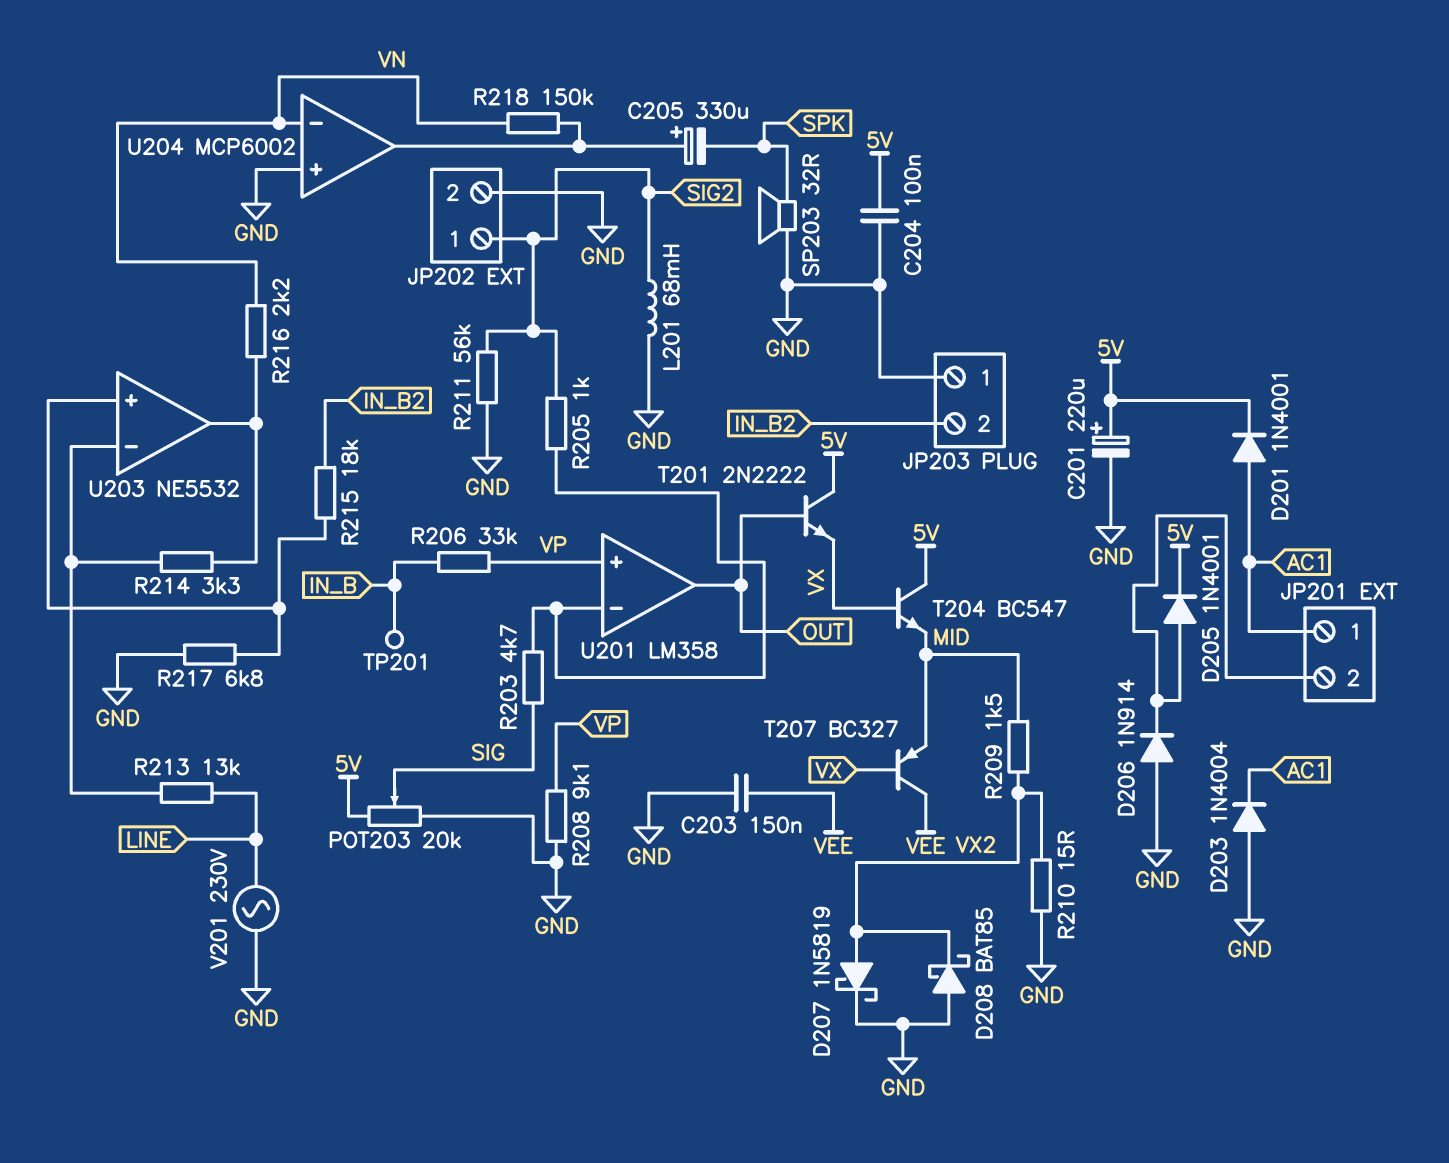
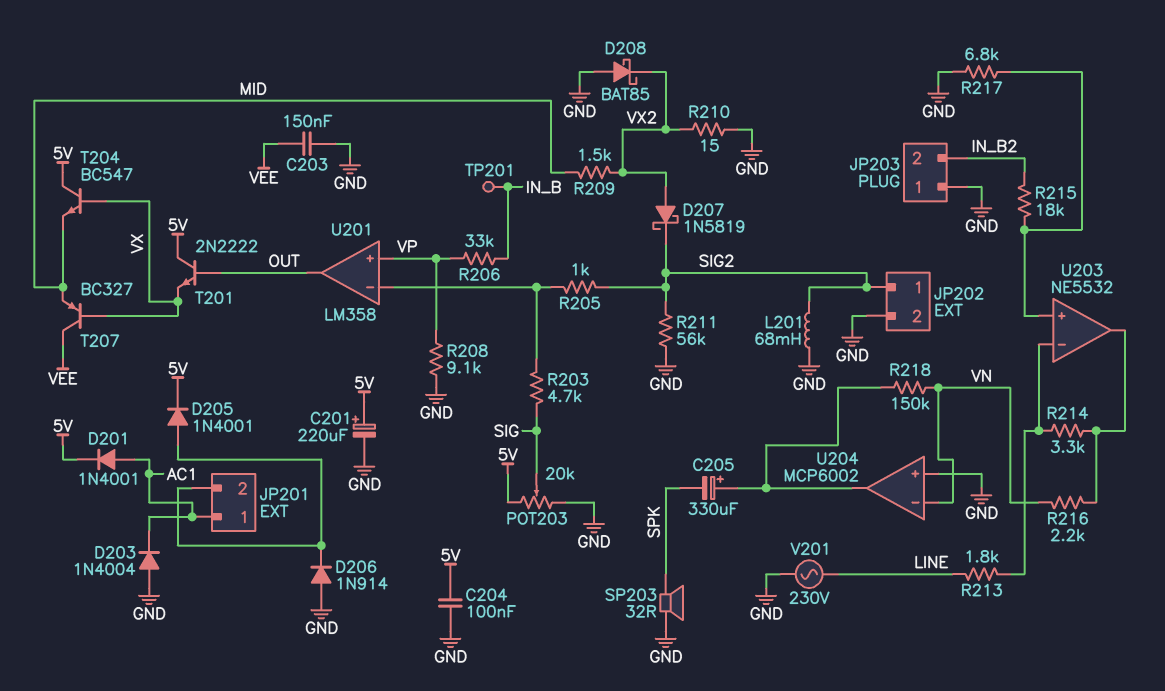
D207: schottky 1N5819 (A VX2, K GND) -> schottky 1N5819 (A VX2, K SIG2)
R213: 13k (LINE, U203/in-) -> 1.8k (LINE, U203/in-)

